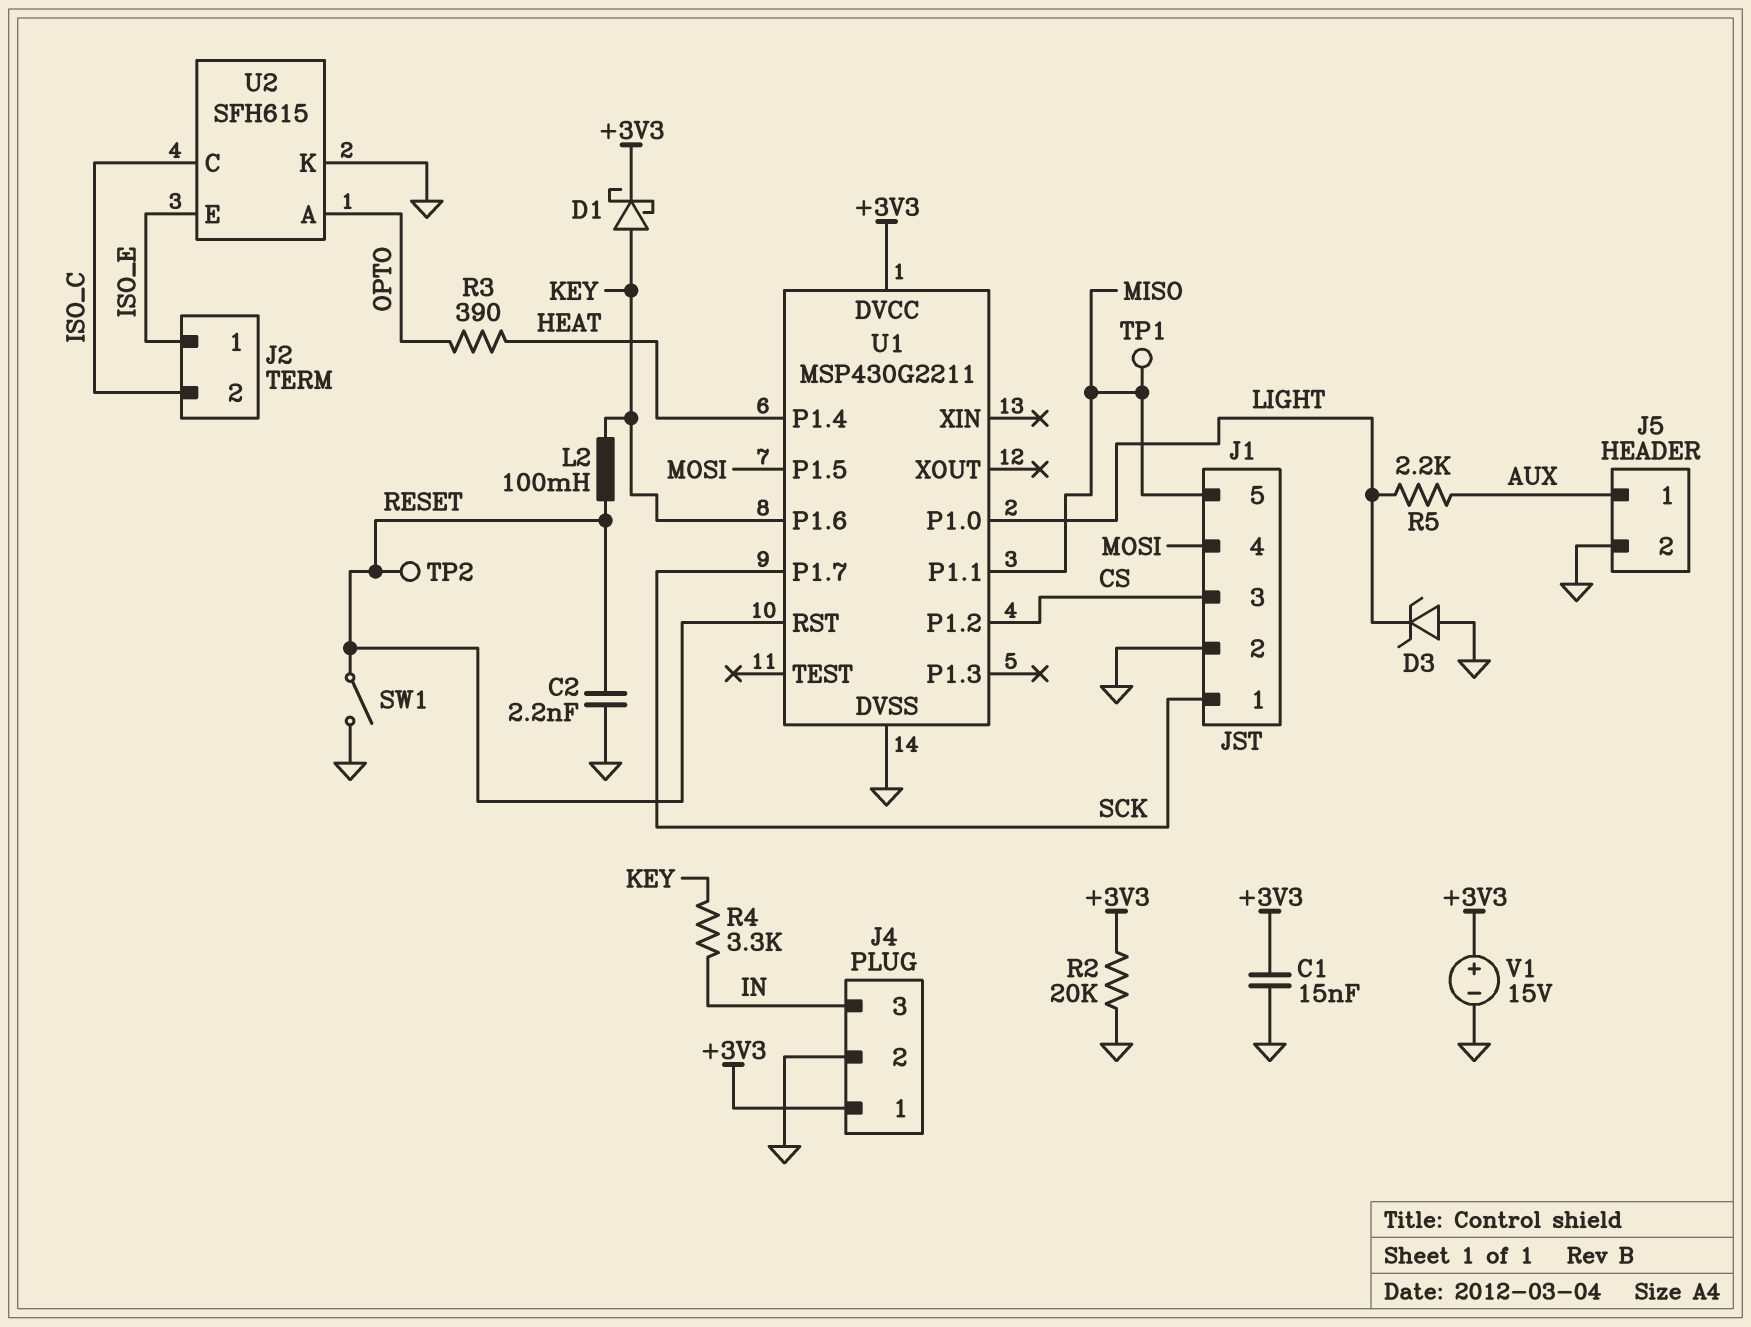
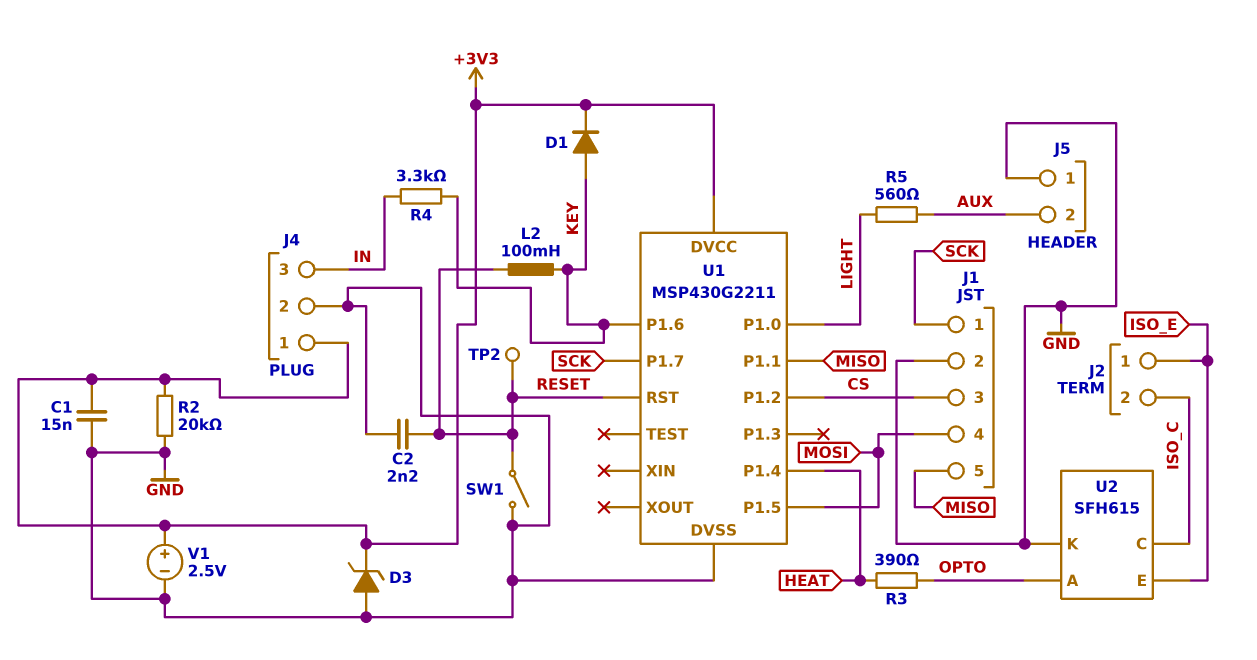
D1: schottky (A KEY, K +3V3) -> diode (A KEY, K +3V3)
D3: zener (A GND, K LIGHT) -> zener (A GND, K +3V3)
J5 pin 1: AUX -> GND
J5 pin 2: GND -> AUX
R5: 2.2k (AUX, LIGHT) -> 560 (AUX, LIGHT)
TP1: test point (MISO) -> none
V1: 15V (plus +3V3, minus GND) -> 2.5V (plus +3V3, minus GND)

